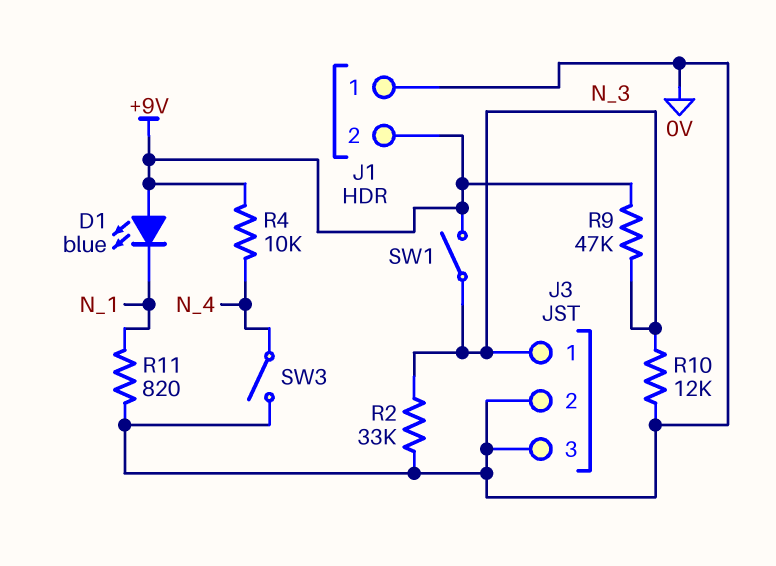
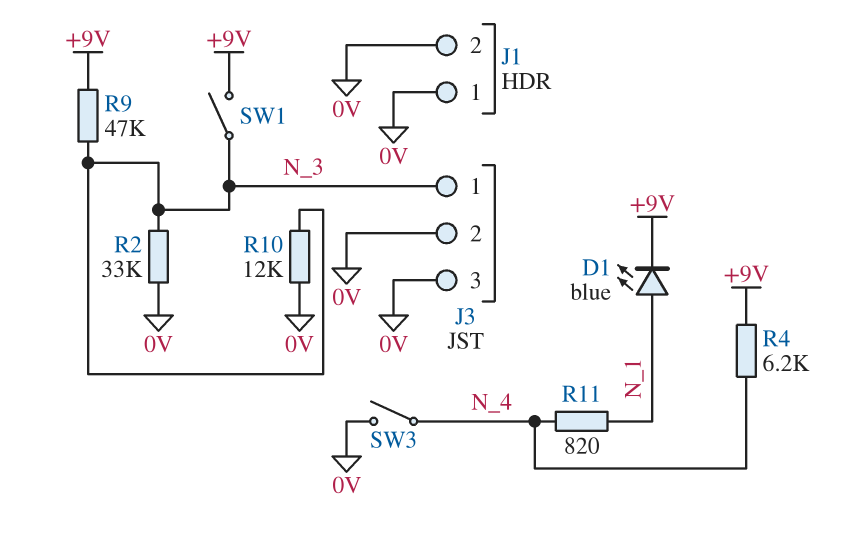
D1: LED blue (A +9V, K N_1) -> LED blue (A N_1, K +9V)
J1 pin 2: +9V -> 0V
R4: 10k (+9V, N_4) -> 6.2k (+9V, N_4)
R11: 820 (0V, N_1) -> 820 (N_1, N_4)

